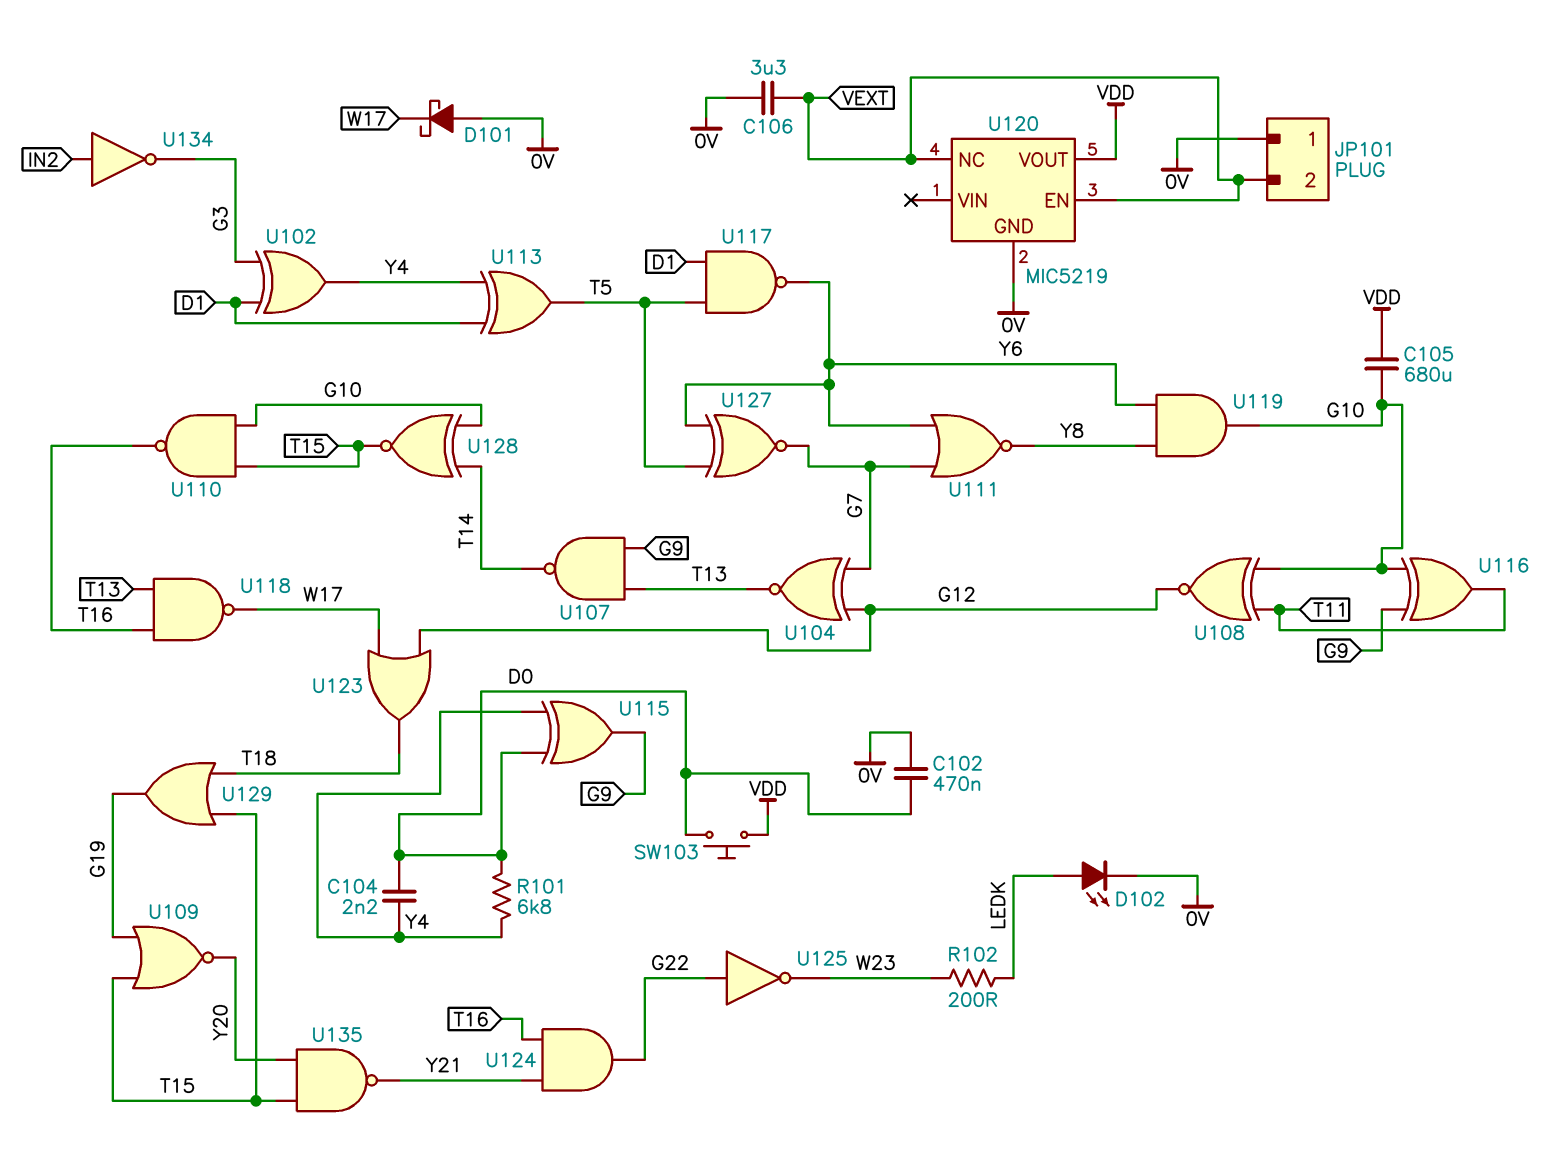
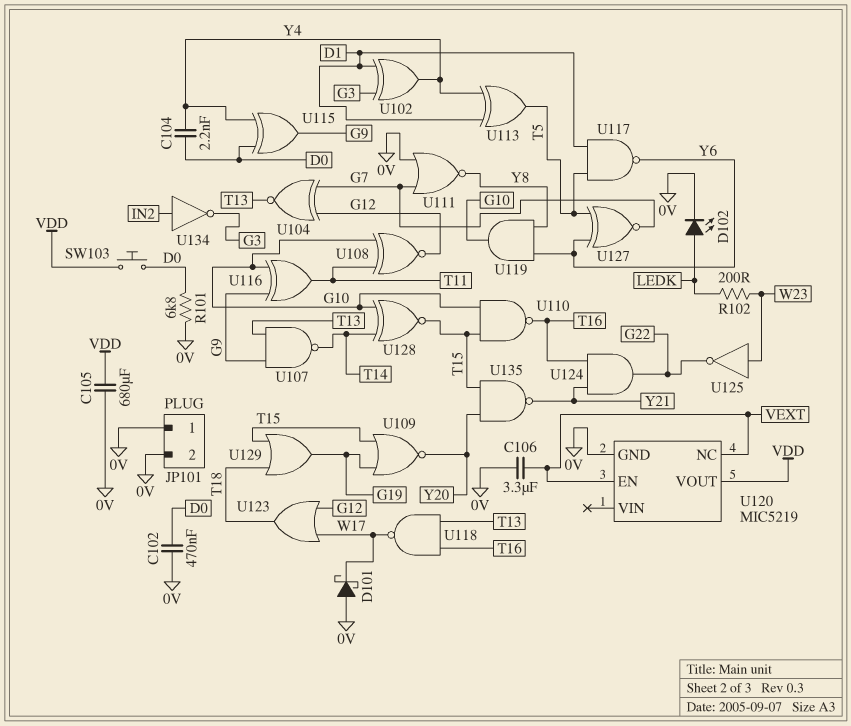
C105: 680uF (G10, VDD) -> 680uF (0V, VDD)
JP101 pin 2: VEXT -> 0V
R101: 6.8k (D0, Y4) -> 6.8k (0V, D0)
U111: NOR (in G7, in Y6, out Y8) -> NOR (in 0V, in G7, out Y8)
U125: NOT (in G22, out W23) -> NOT (in W23, out G22)

